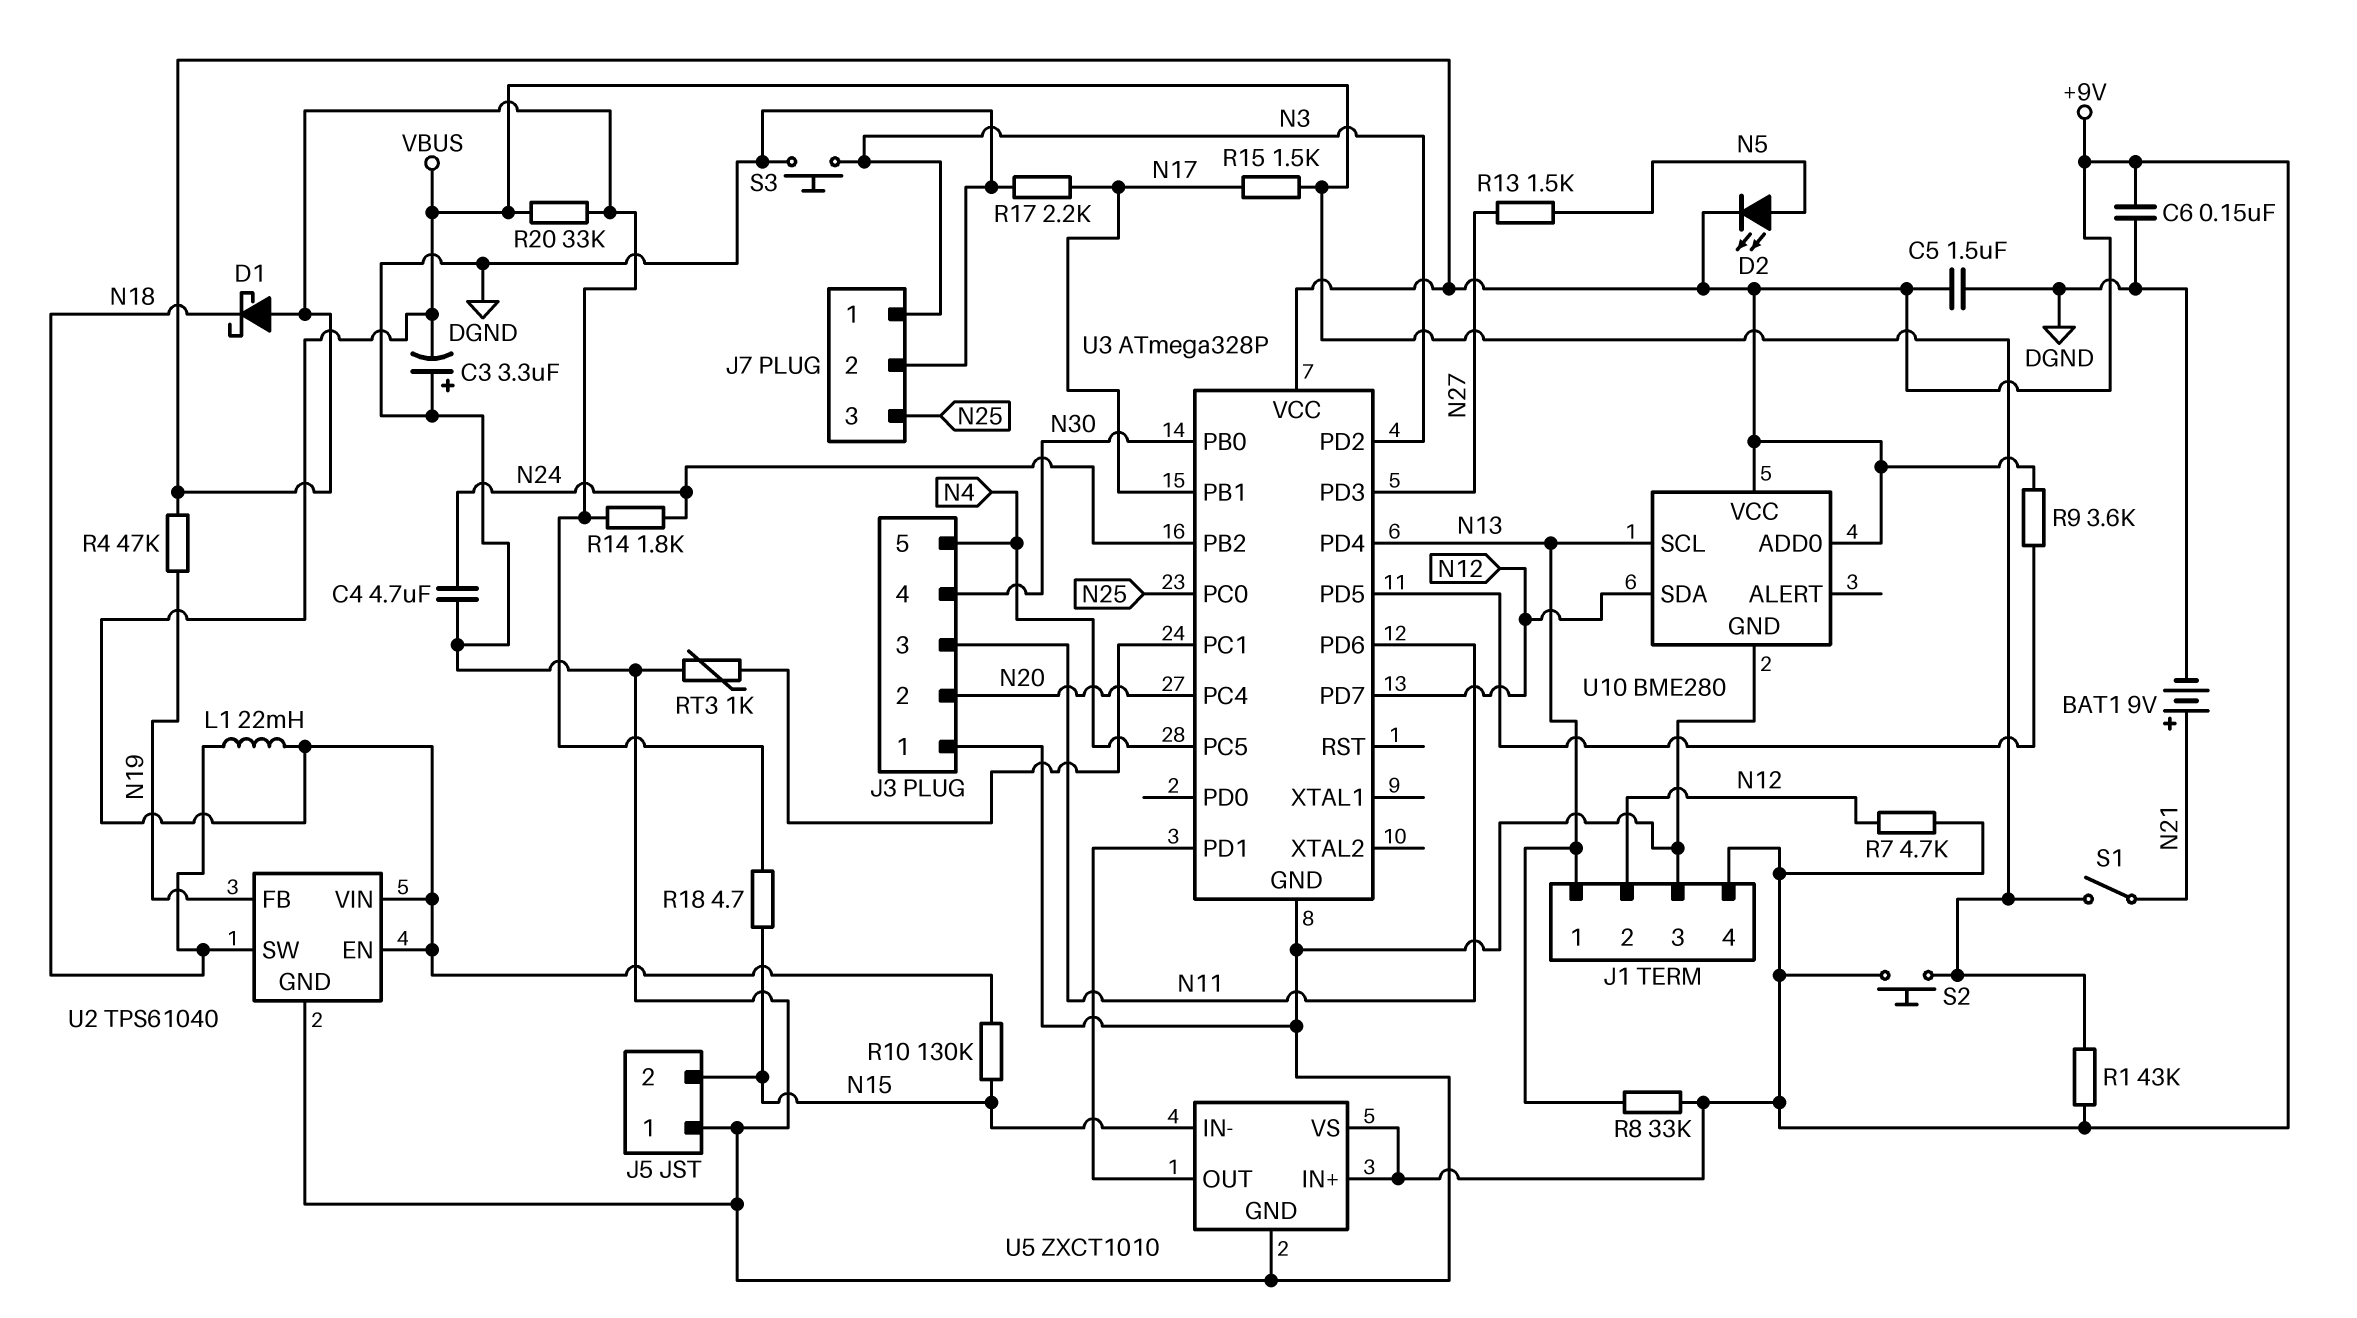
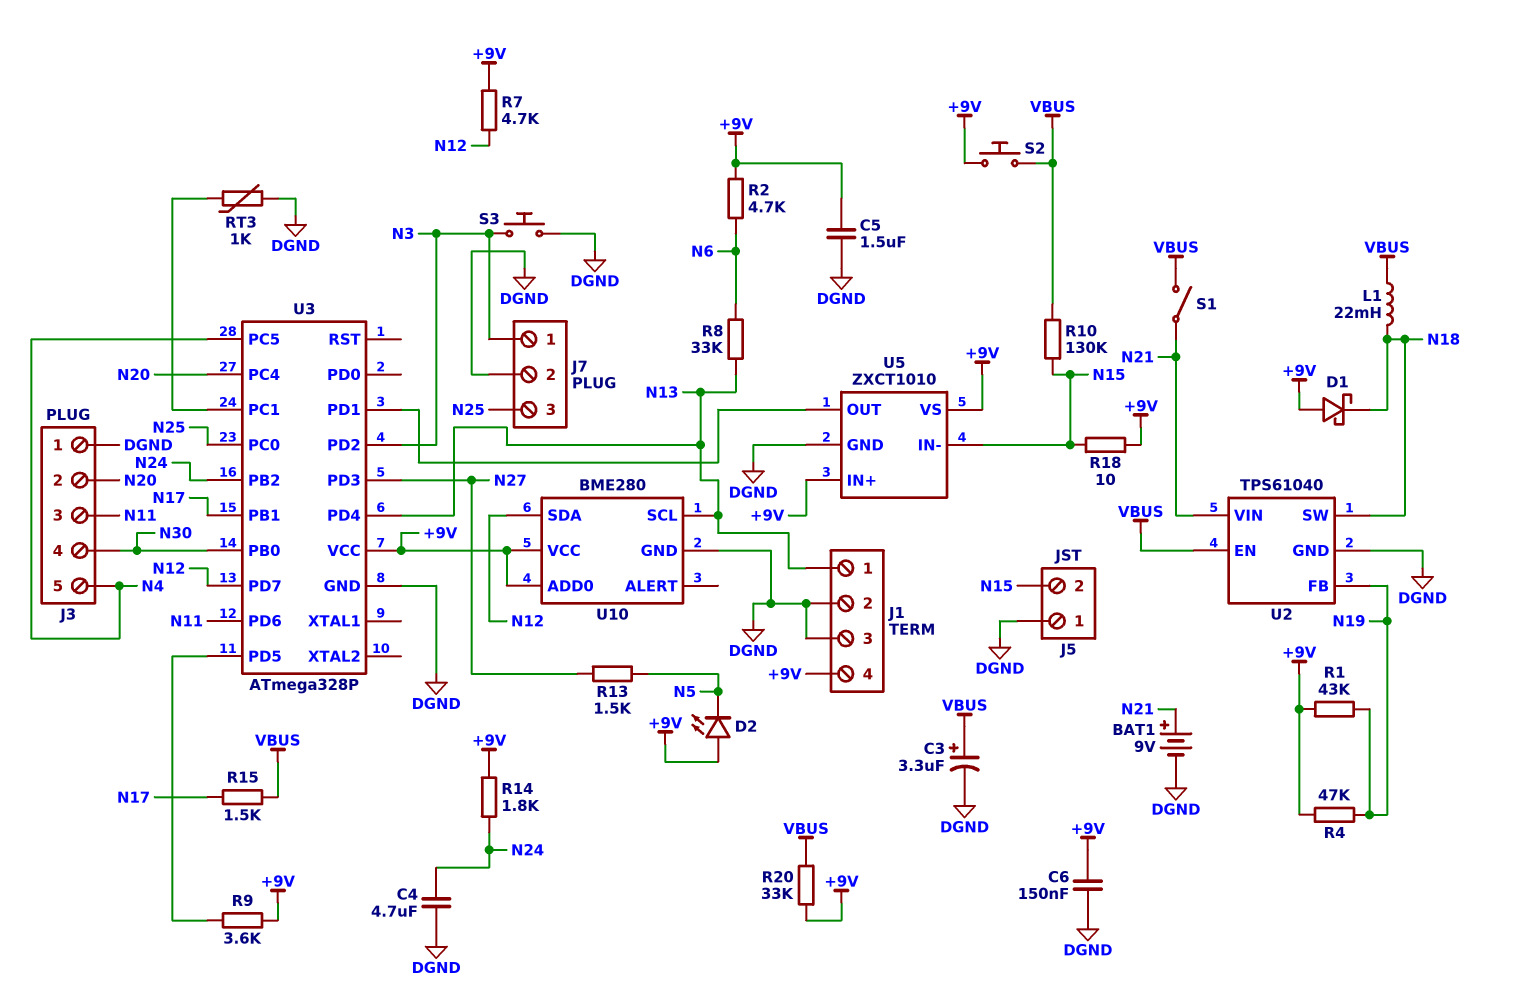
C3: 3.3uF (plus DGND, minus VBUS) -> 3.3uF (plus VBUS, minus DGND)
D2: LED (A N5, K +9V) -> LED (A +9V, K N5)
J1 pin 2: N12 -> DGND
R1: 43k (+9V, VBUS) -> 43k (+9V, N19)
R2: none -> 4.7k (+9V, N6)
R8: 33k (+9V, N13) -> 33k (N6, N13)
R17: 2.2k (DGND, N17) -> none
R18: 4.7 (+9V, N15) -> 10 (+9V, N15)
U2 pin VIN: VBUS -> N21

